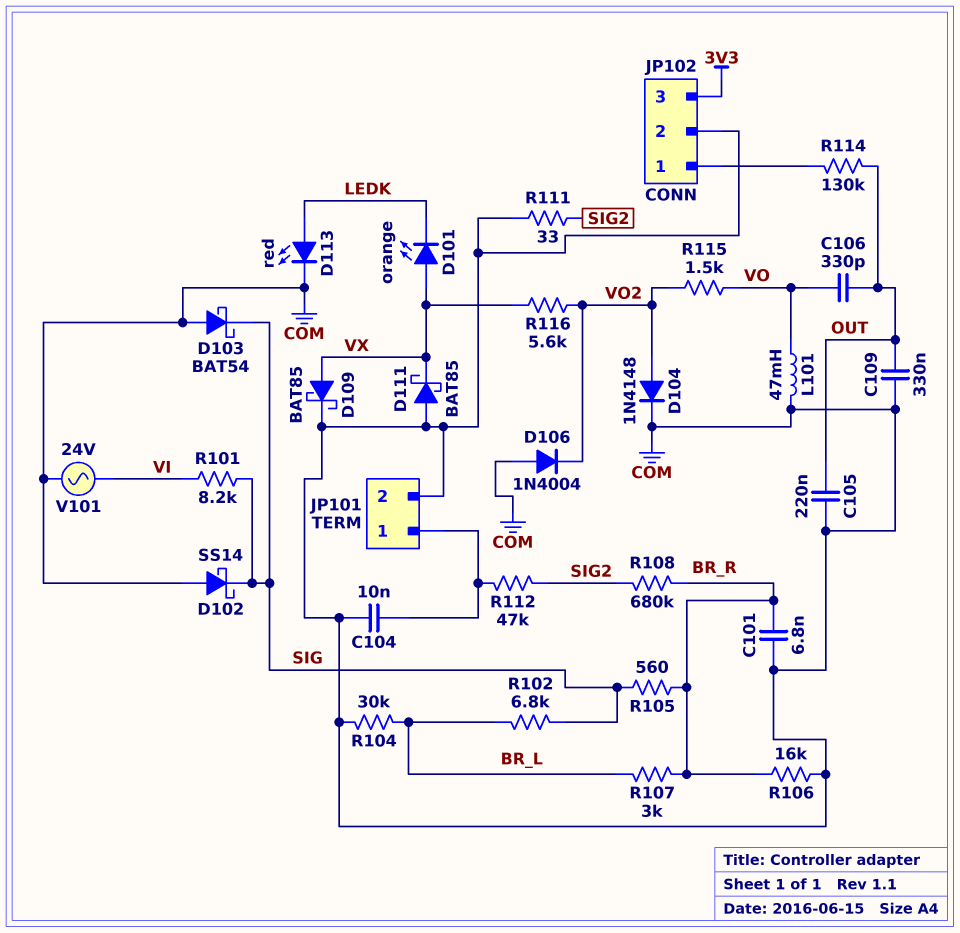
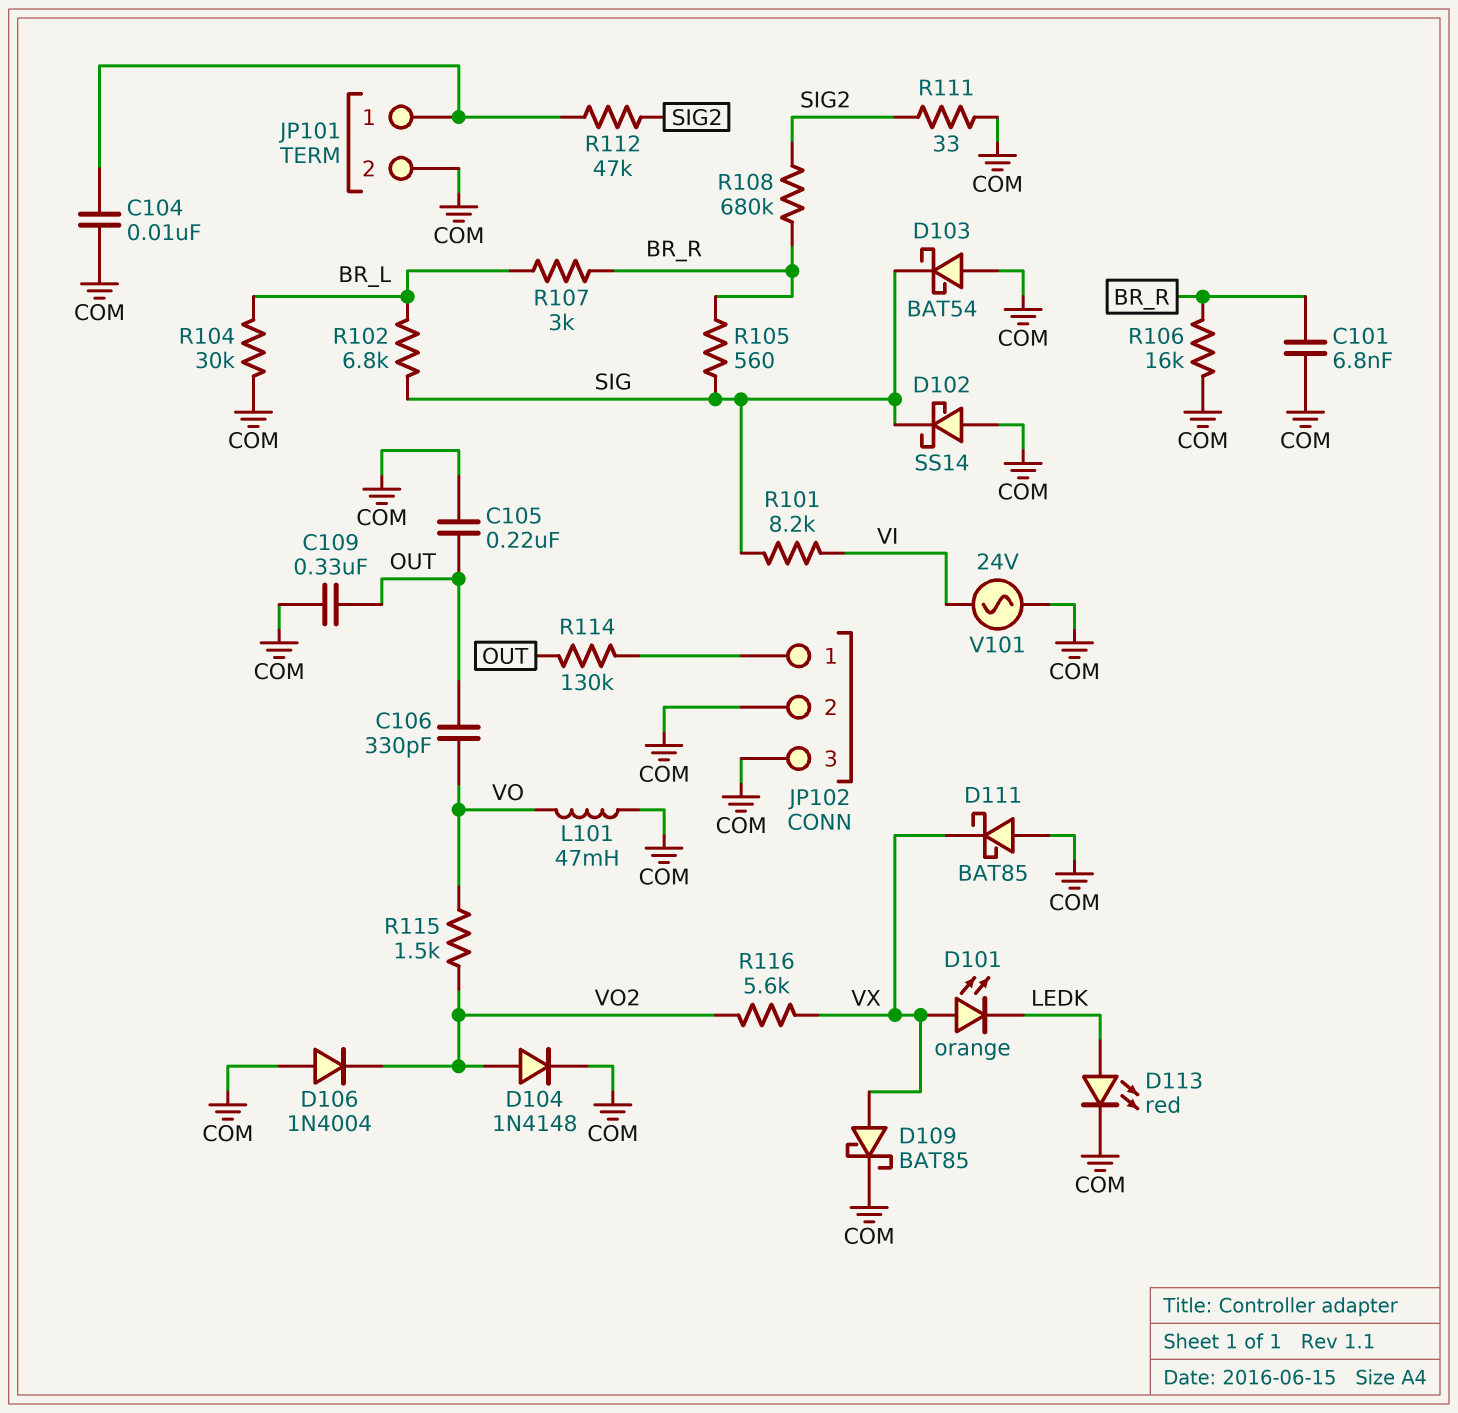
JP102 pin 3: 3V3 -> COM

